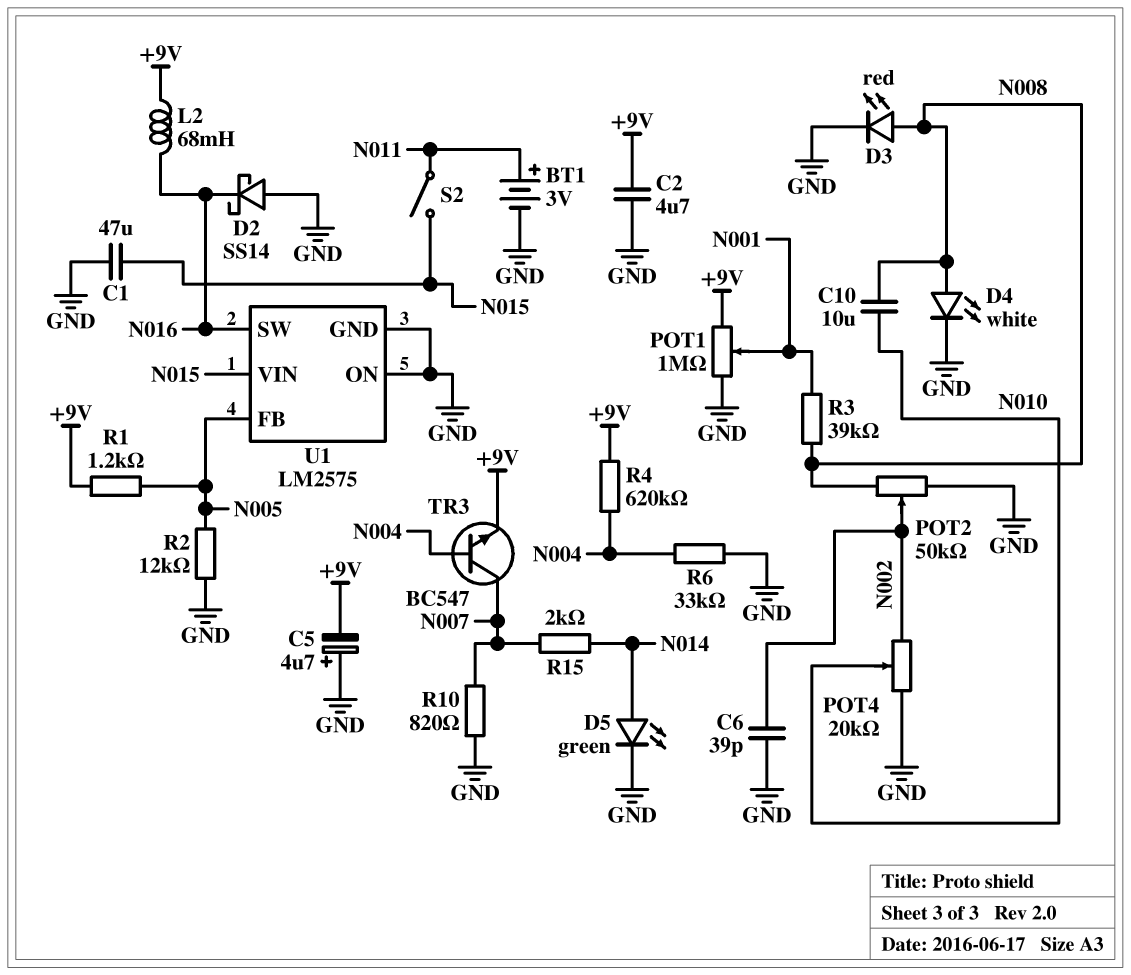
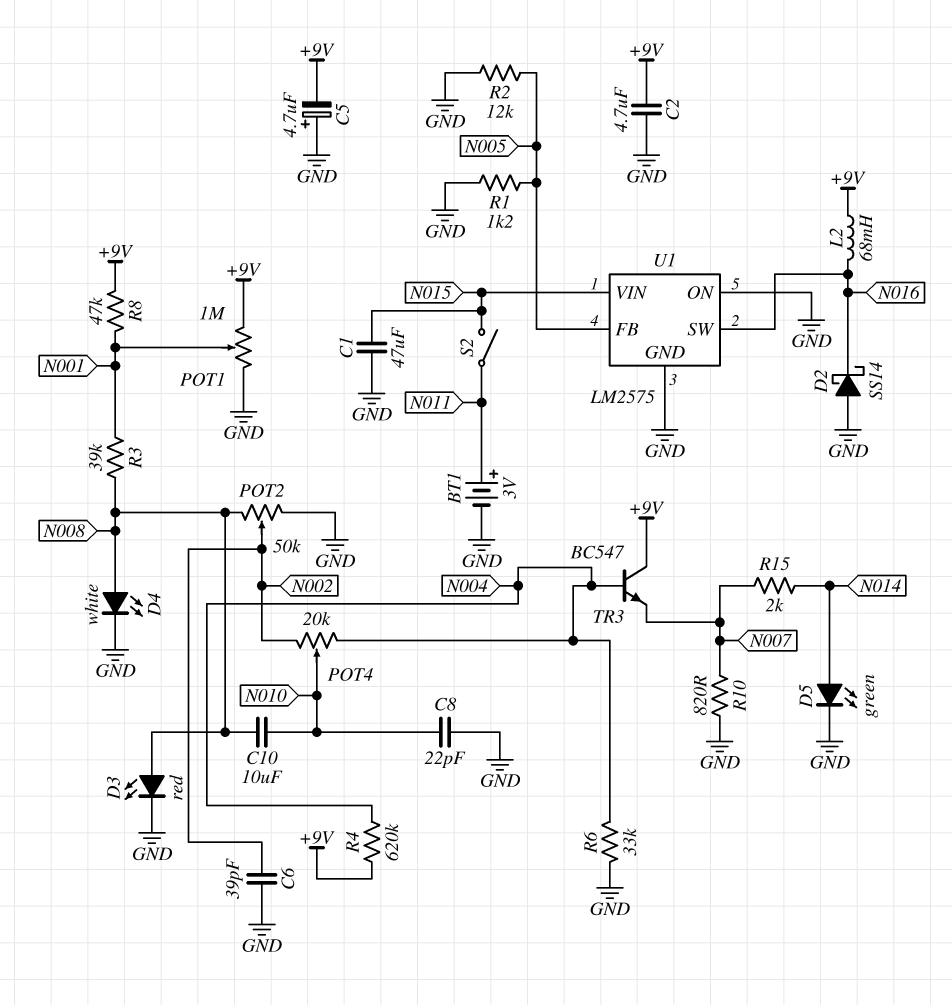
C8: none -> 22pF (GND, N010)
POT4: 20k (GND, N002, wiper N010) -> 20k (N002, N004, wiper N010)
R1: 1.2k (+9V, N005) -> 1.2k (GND, N005)
R8: none -> 47k (+9V, N001)
TR3: NPN BC547 (B N004, C N007, E +9V) -> NPN BC547 (B N004, C +9V, E N007)

